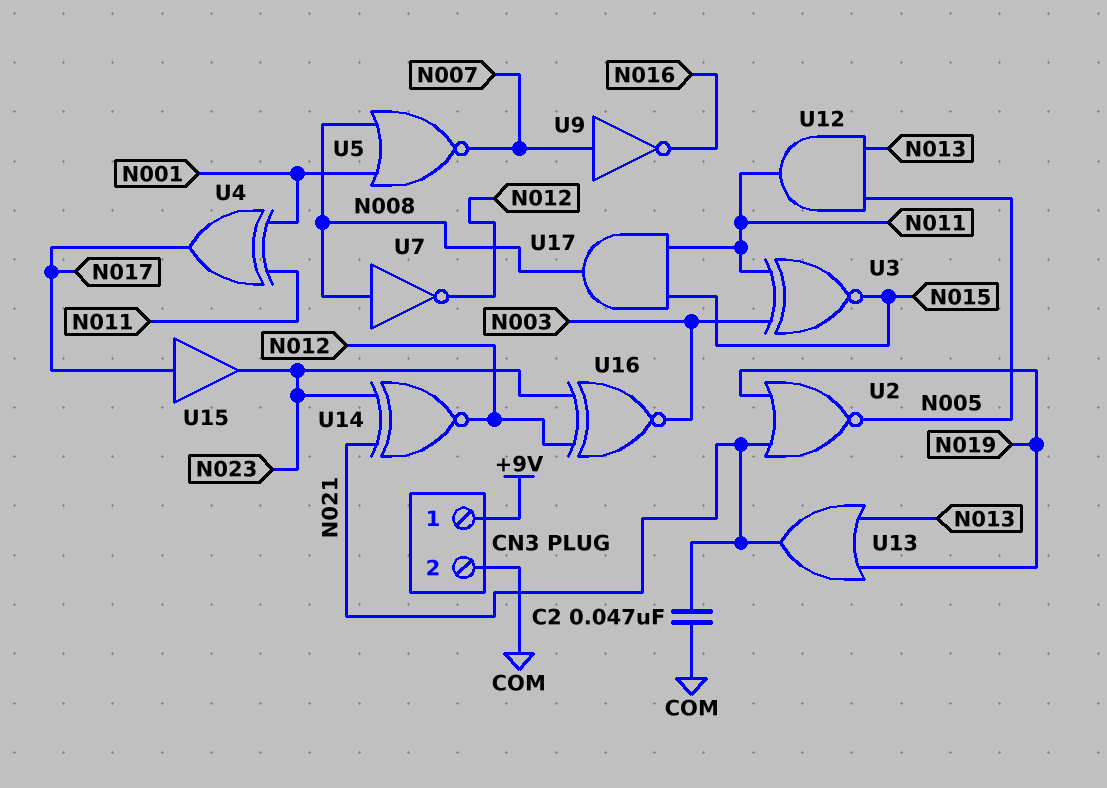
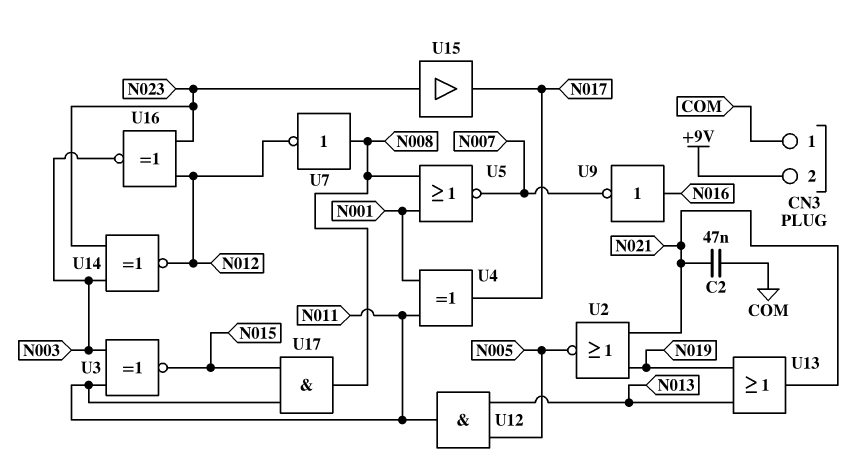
CN3 pin 1: +9V -> COM
CN3 pin 2: COM -> +9V
U9: NOT (in N007, out N016) -> NOT (in N016, out N007)
U14: XNOR (in N021, in N023, out N012) -> XNOR (in N003, in N023, out N012)
U15: buffer (in N017, out N023) -> buffer (in N023, out N017)

